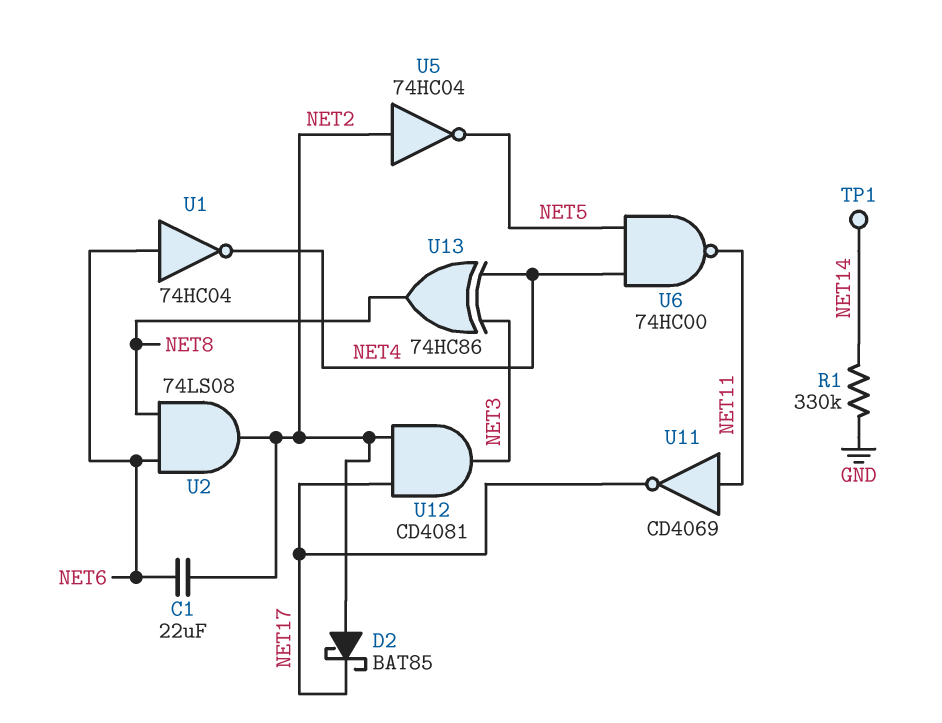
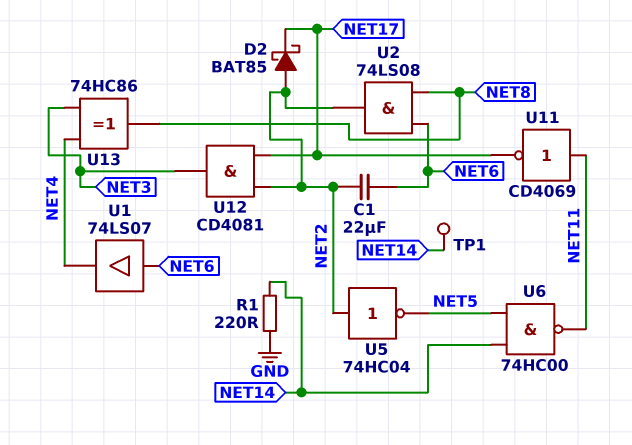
R1: 330k (GND, NET14) -> 220 (GND, NET14)
U1: NOT 74HC04 (in NET6, out NET4) -> buffer 74LS07 (in NET6, out NET4)
U6: NAND 74HC00 (in NET4, in NET5, out NET11) -> NAND 74HC00 (in NET5, in NET14, out NET11)

